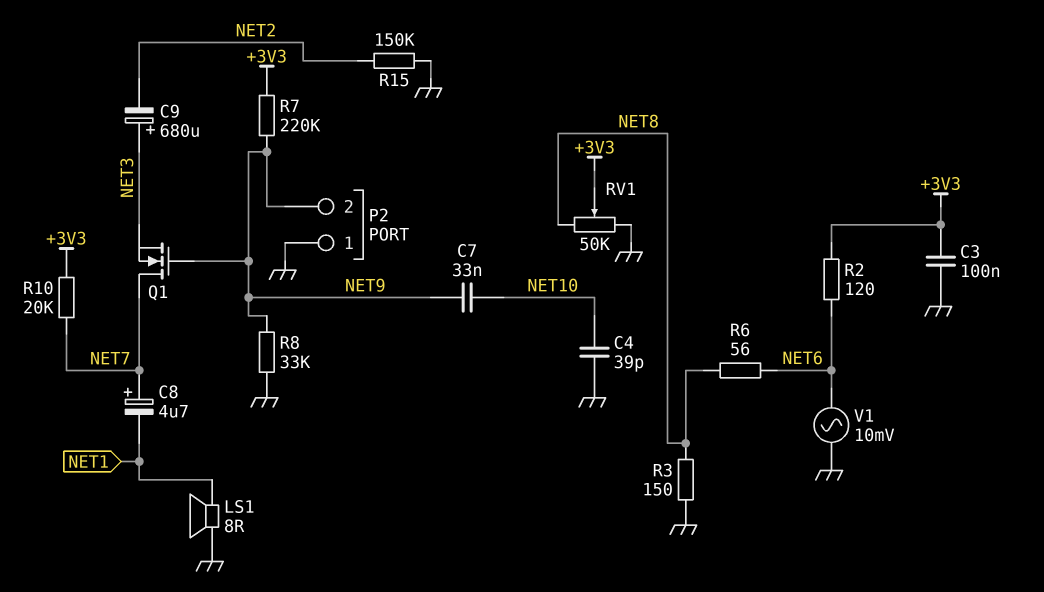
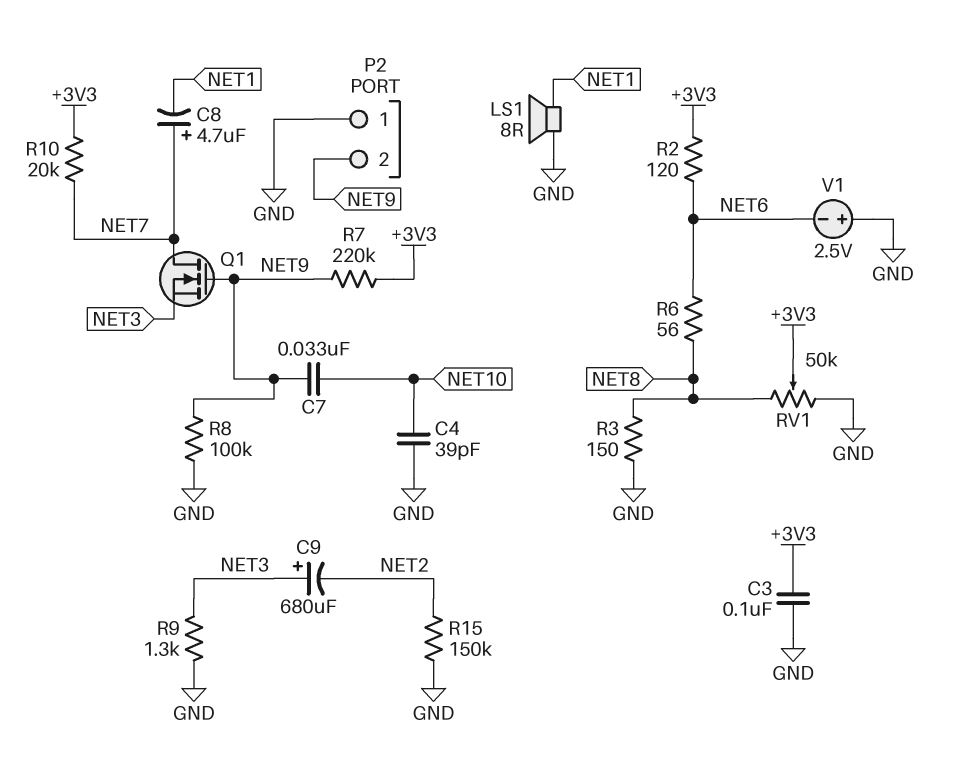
R8: 33k (GND, NET9) -> 100k (GND, NET9)
R9: none -> 1.3k (GND, NET3)
V1: AC 10mV (GND, NET6) -> 2.5V (plus GND, minus NET6)

